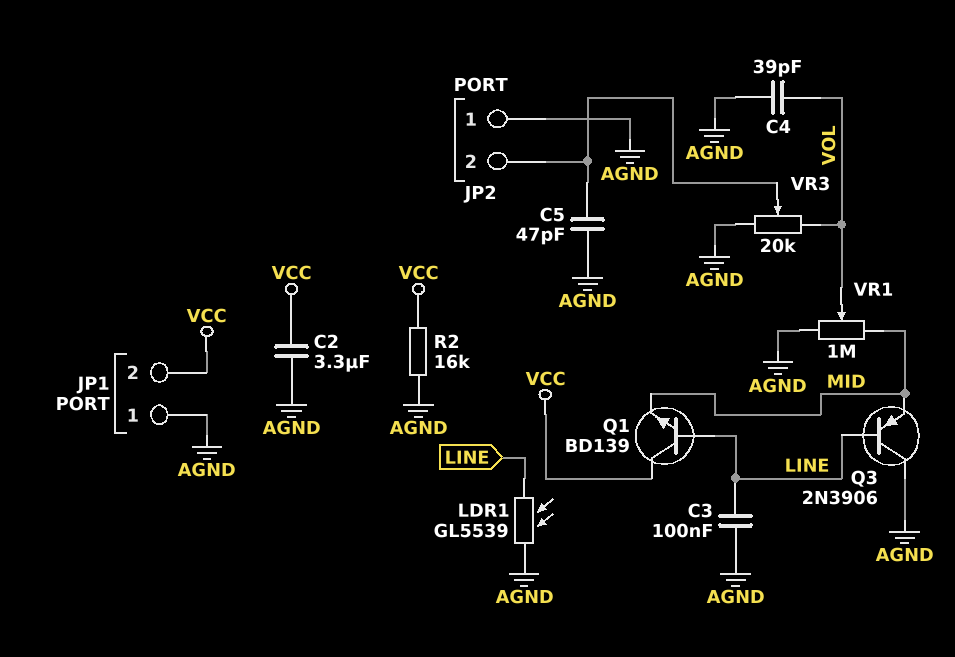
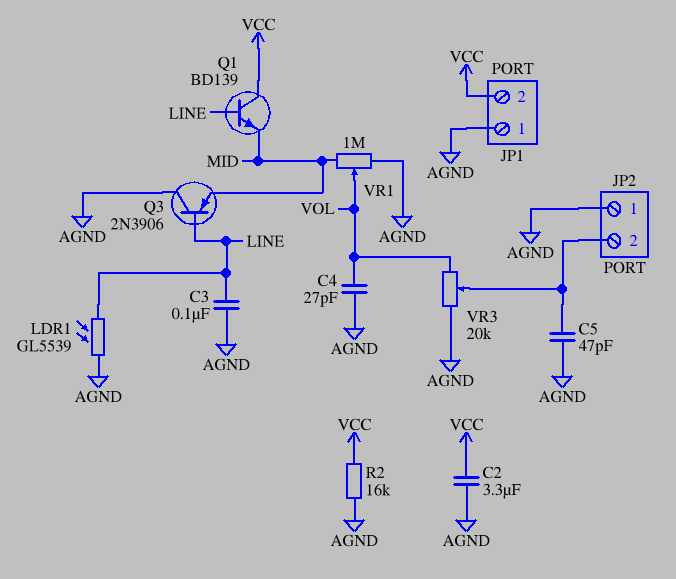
C4: 39pF (AGND, VOL) -> 27pF (AGND, VOL)

